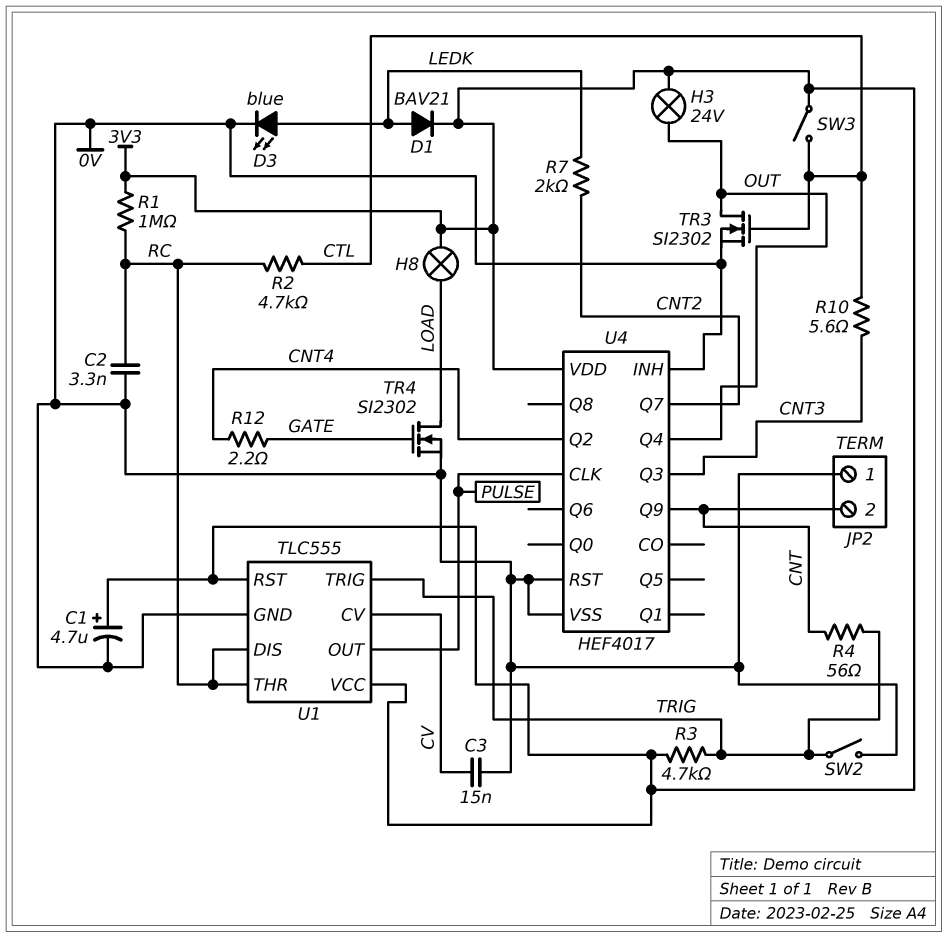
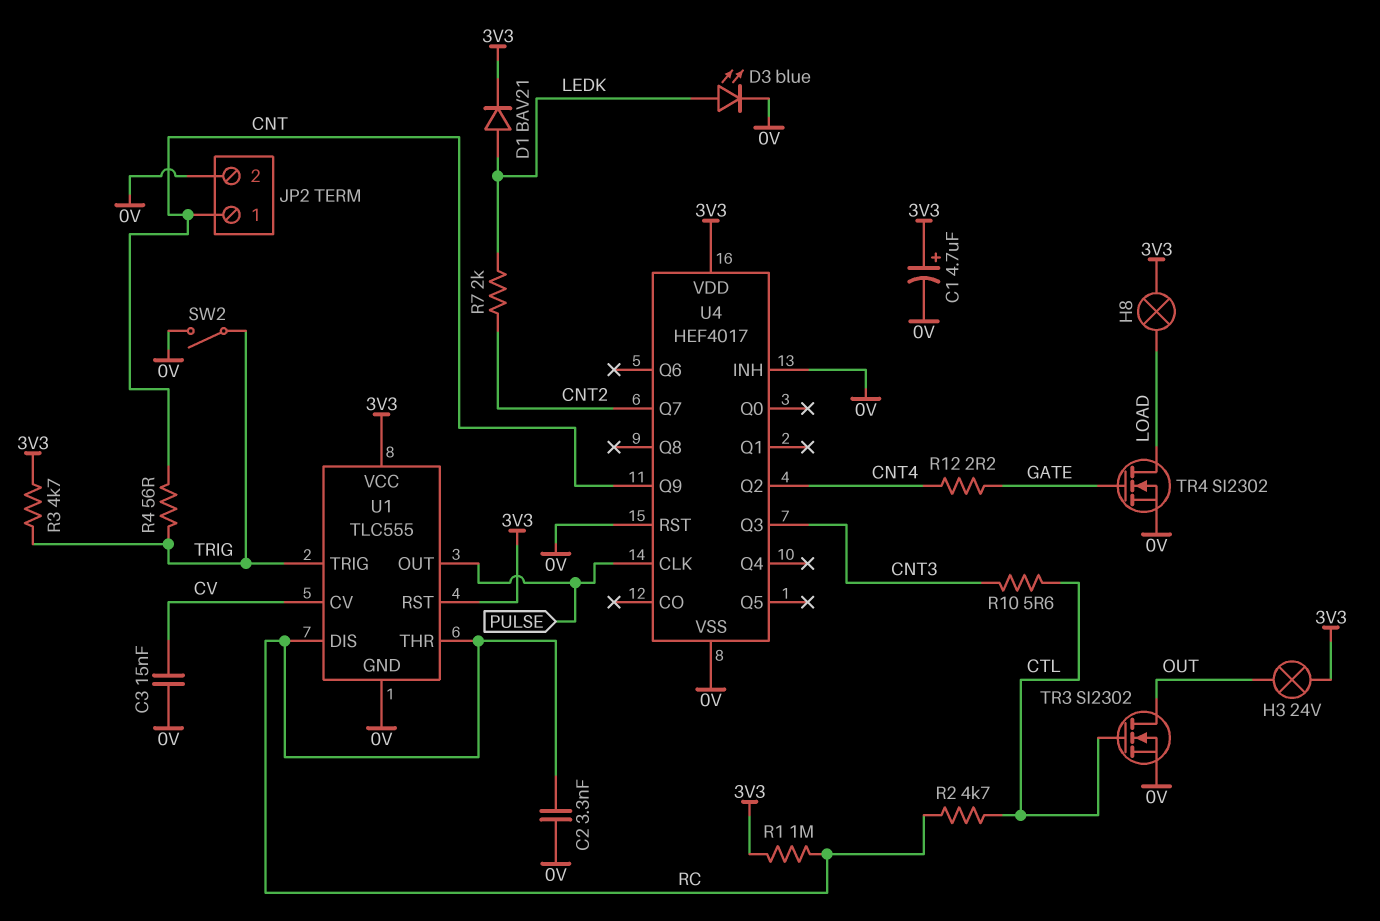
JP2 pin 1: 0V -> CNT
JP2 pin 2: CNT -> 0V
SW3: switch (3V3, CTL) -> none
U4 pin Q4: OUT -> none

